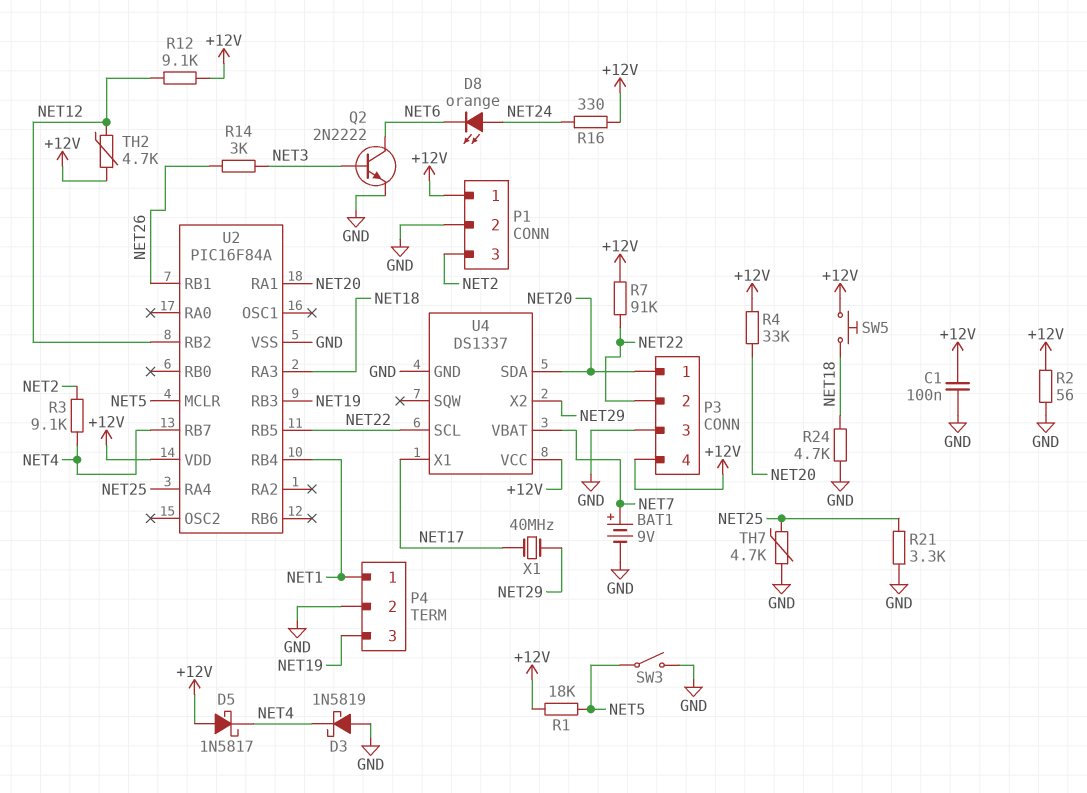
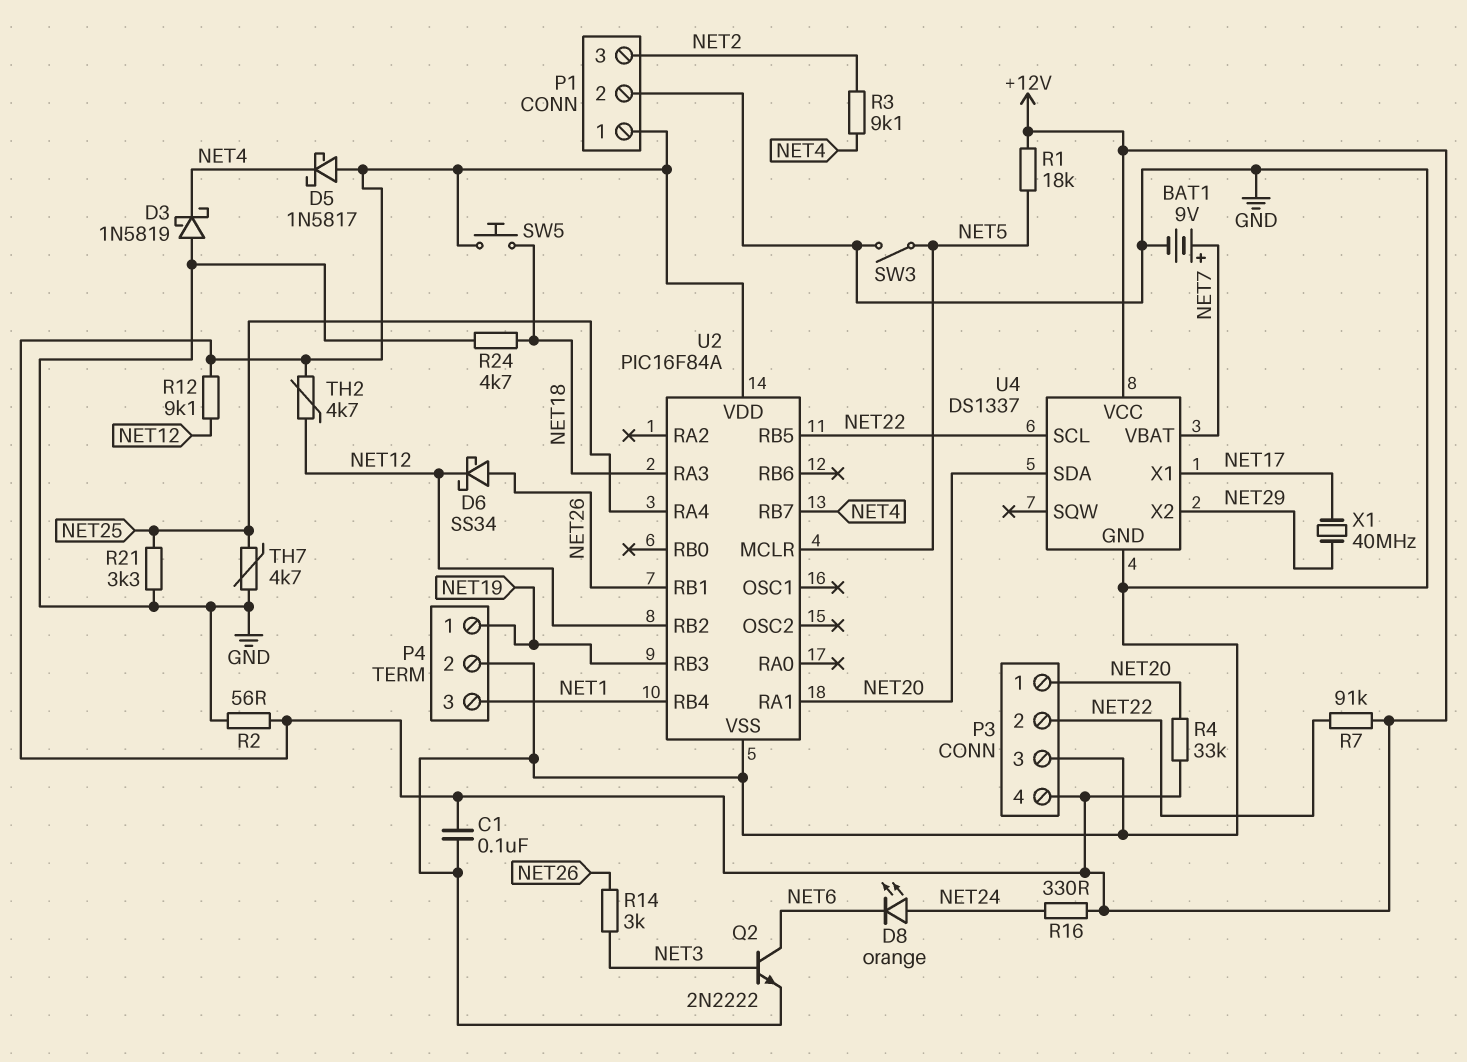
D6: none -> schottky SS34 (A NET26, K NET12)
P4 pin 1: NET1 -> NET19
P4 pin 3: NET19 -> NET1

